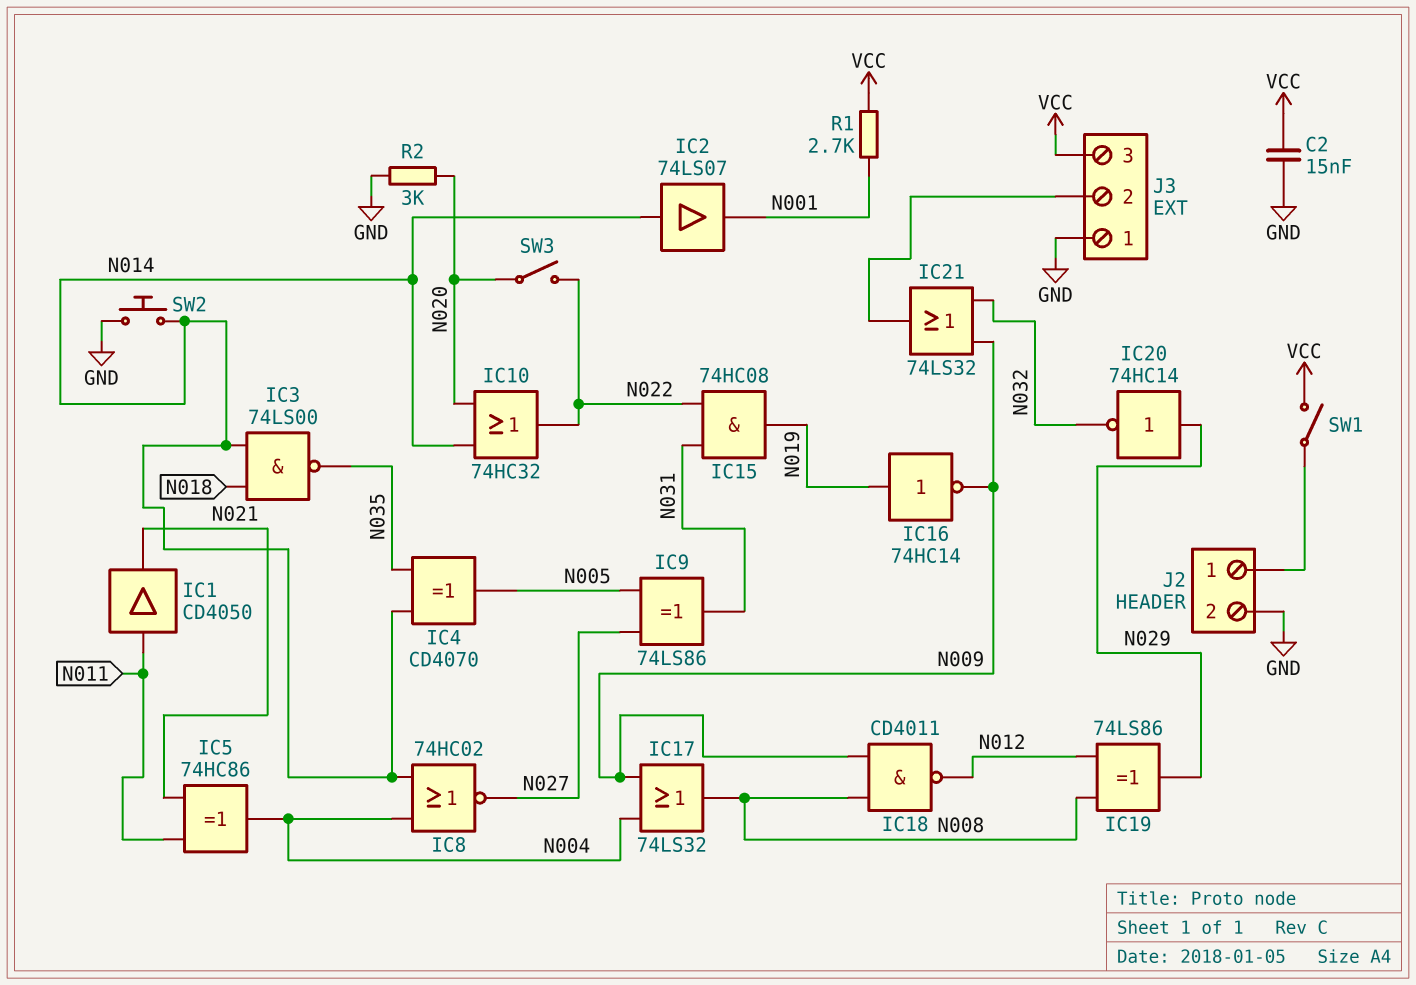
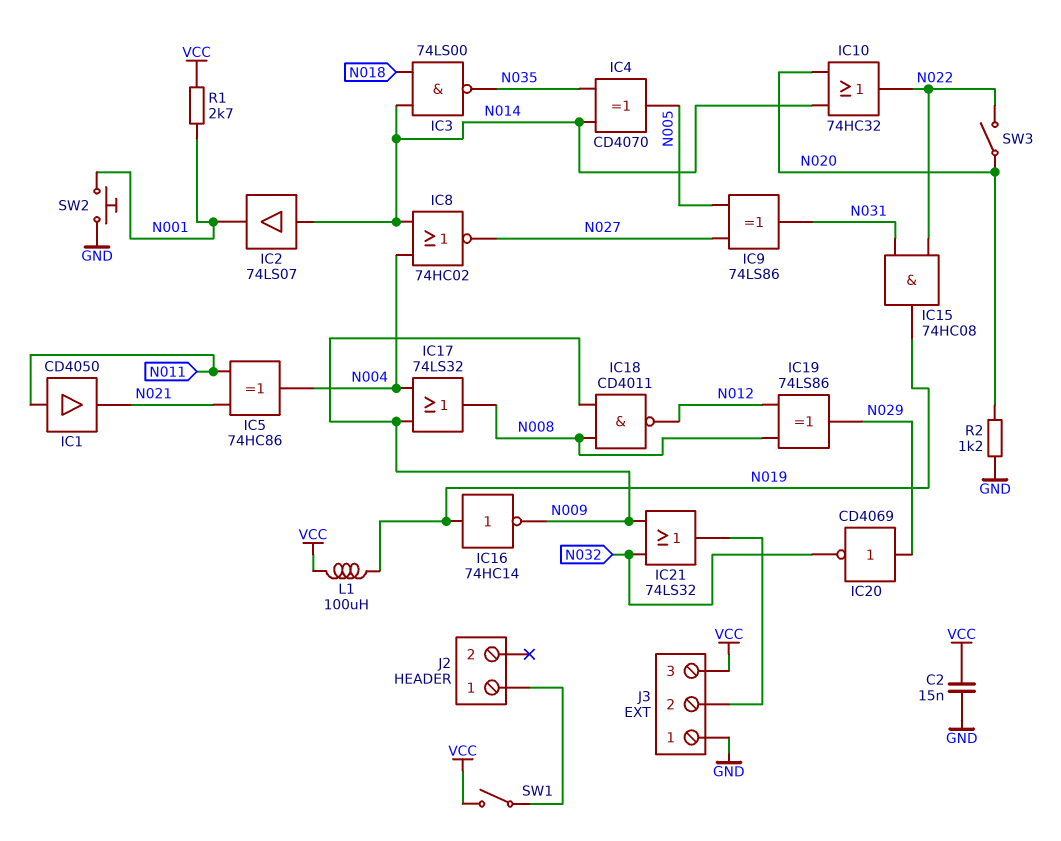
IC20: NOT 74HC14 (in N029, out N032) -> NOT CD4069 (in N029, out N032)
J2 pin 2: GND -> none
L1: none -> 100uH (N019, VCC)
R2: 3k (GND, N020) -> 1.2k (GND, N020)
SW2: button (GND, N014) -> button (GND, N001)

